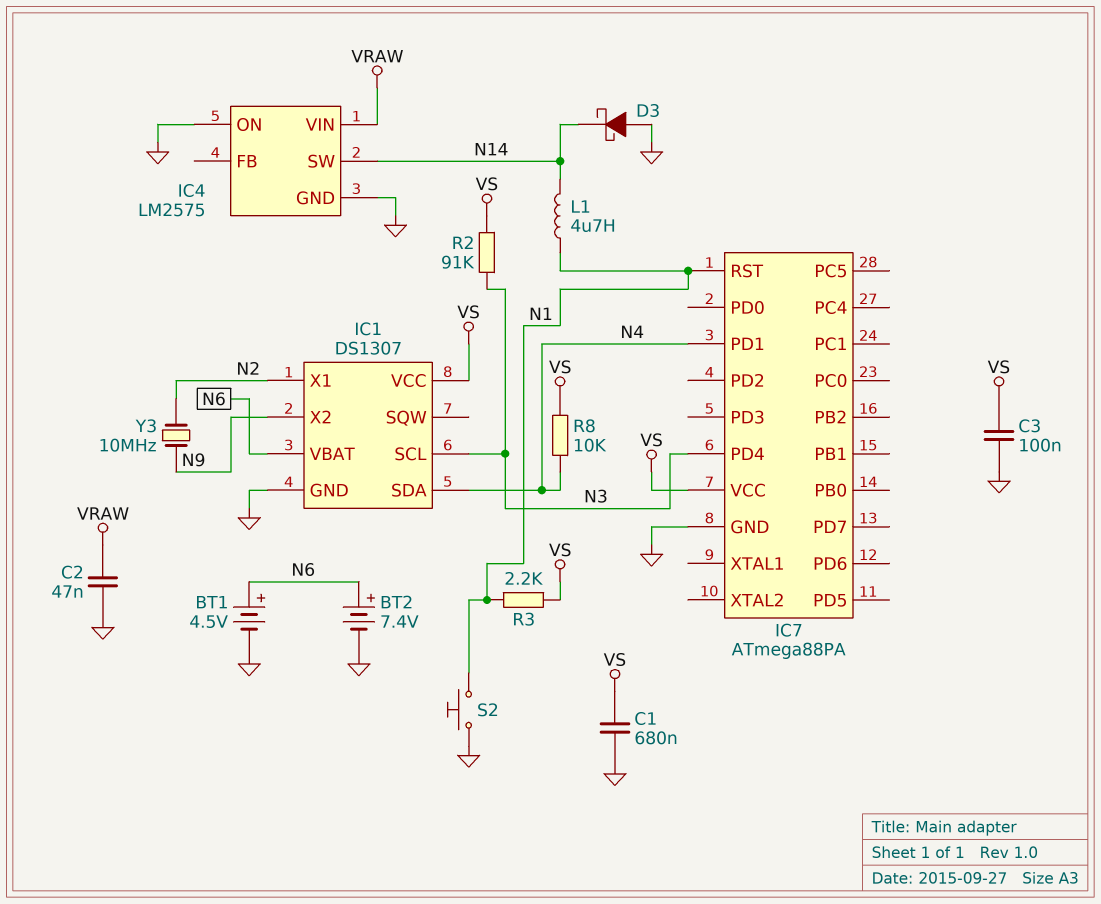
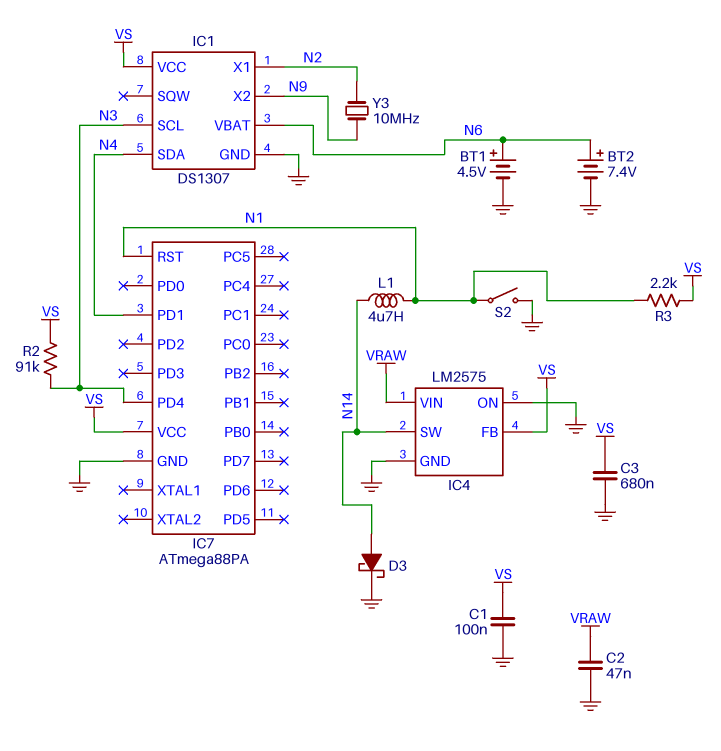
C1: 680nF (GND, VS) -> 100nF (GND, VS)
C3: 100nF (GND, VS) -> 680nF (GND, VS)
D3: schottky (A GND, K N14) -> schottky (A N14, K GND)
IC4 pin FB: none -> VS
R8: 10k (N4, VS) -> none
S2: button (GND, N1) -> switch (GND, N1)

